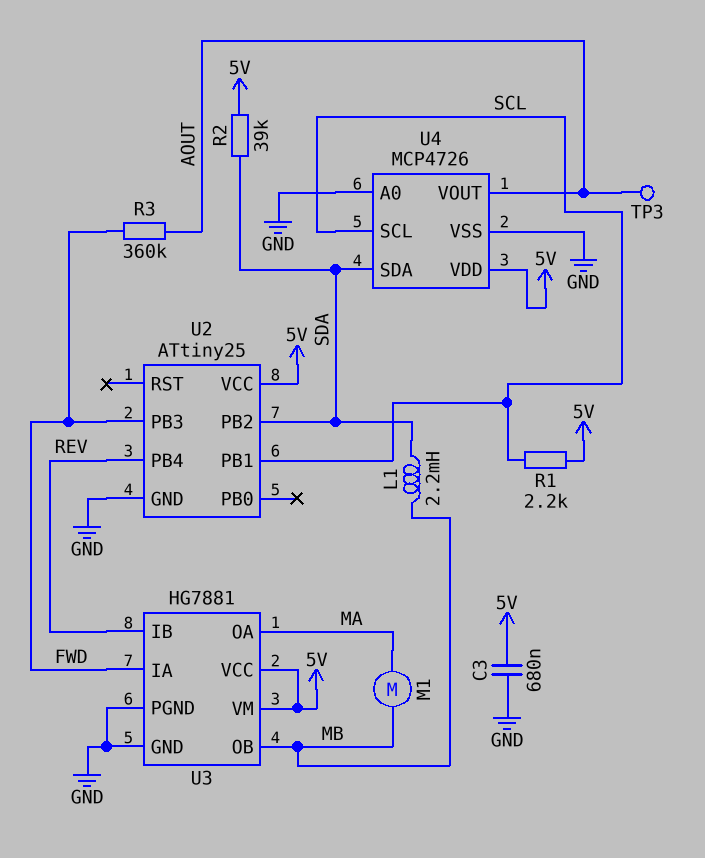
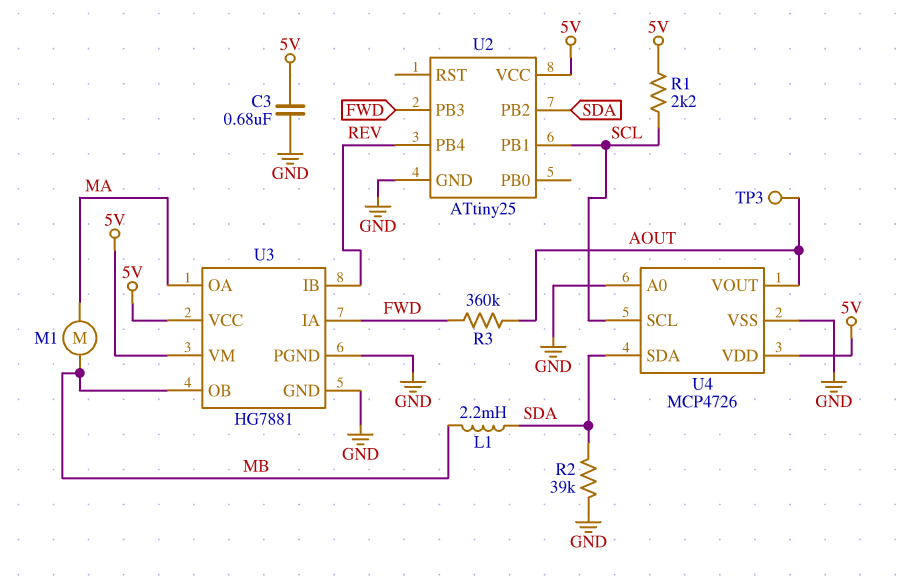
R2: 39k (5V, SDA) -> 39k (GND, SDA)

